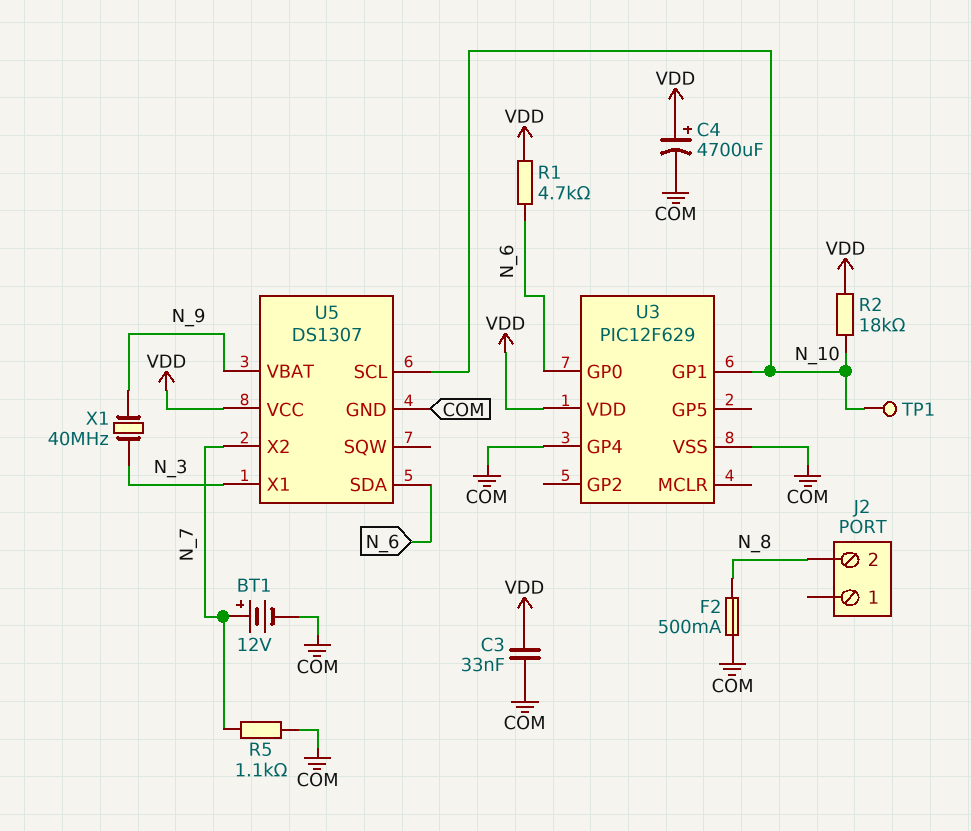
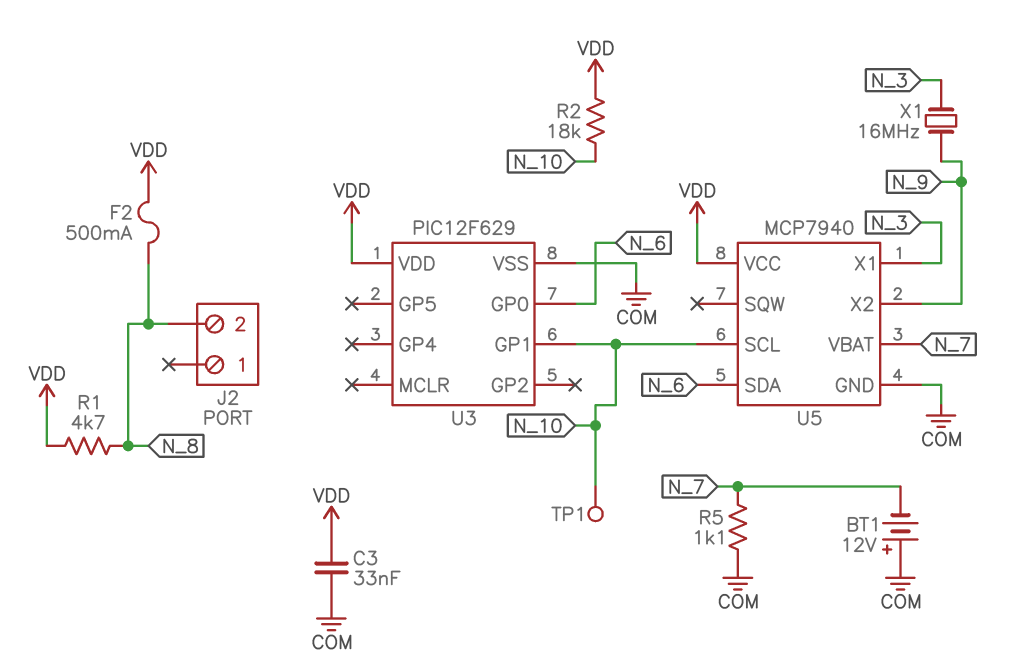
BT1: 12V (plus N_7, minus COM) -> 12V (plus COM, minus N_7)
C4: 4700uF (plus VDD, minus COM) -> none
F2: 500mA (COM, N_8) -> 500mA (N_8, VDD)
R1: 4.7k (N_6, VDD) -> 4.7k (N_8, VDD)
U3 pin GP4: COM -> none
U5: DS1307 -> MCP7940
U5 pin VBAT: N_9 -> N_7
U5 pin X2: N_7 -> N_9
X1: 40MHz (N_3, N_9) -> 16MHz (N_3, N_9)

